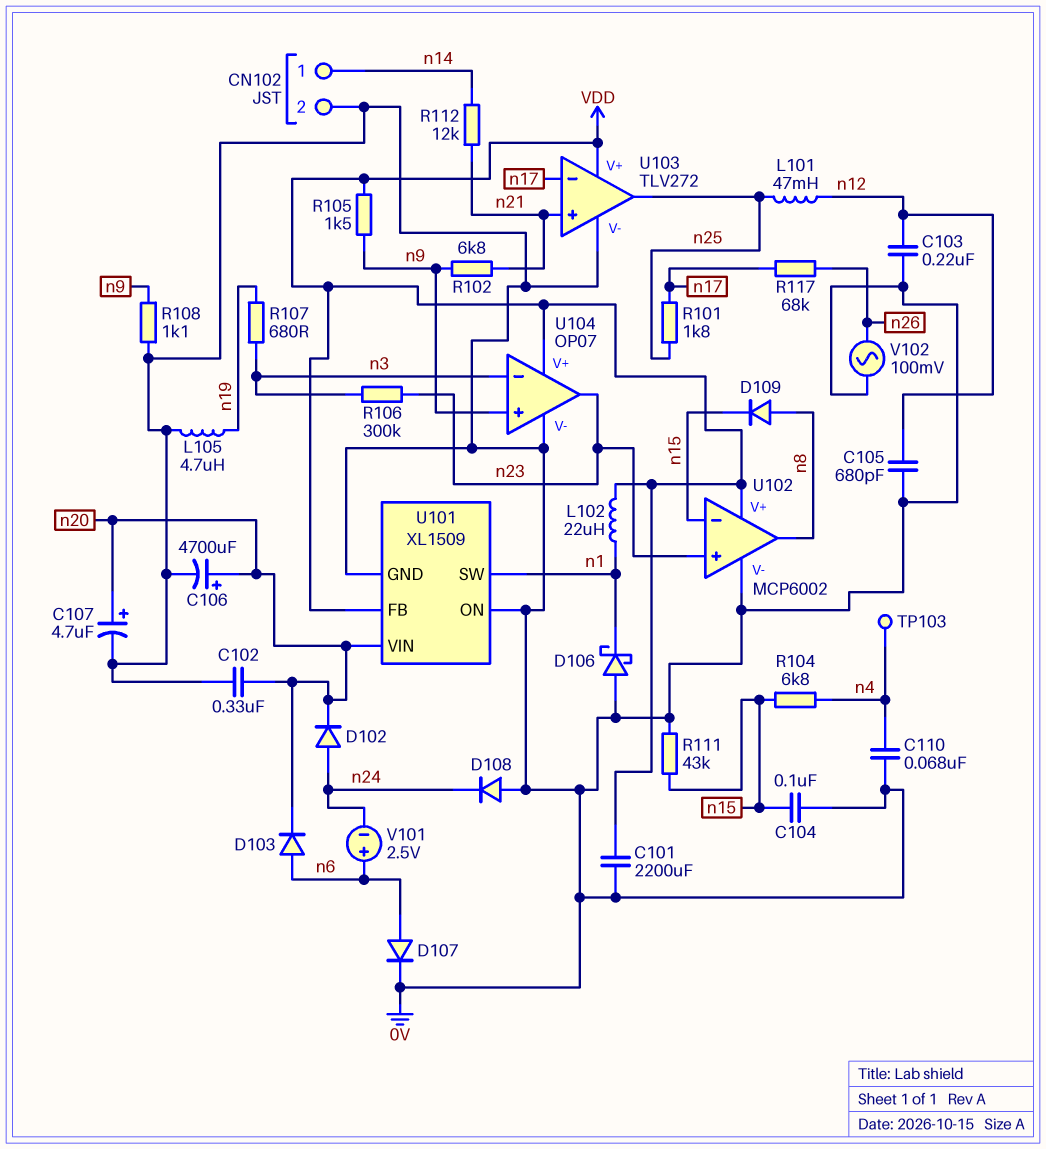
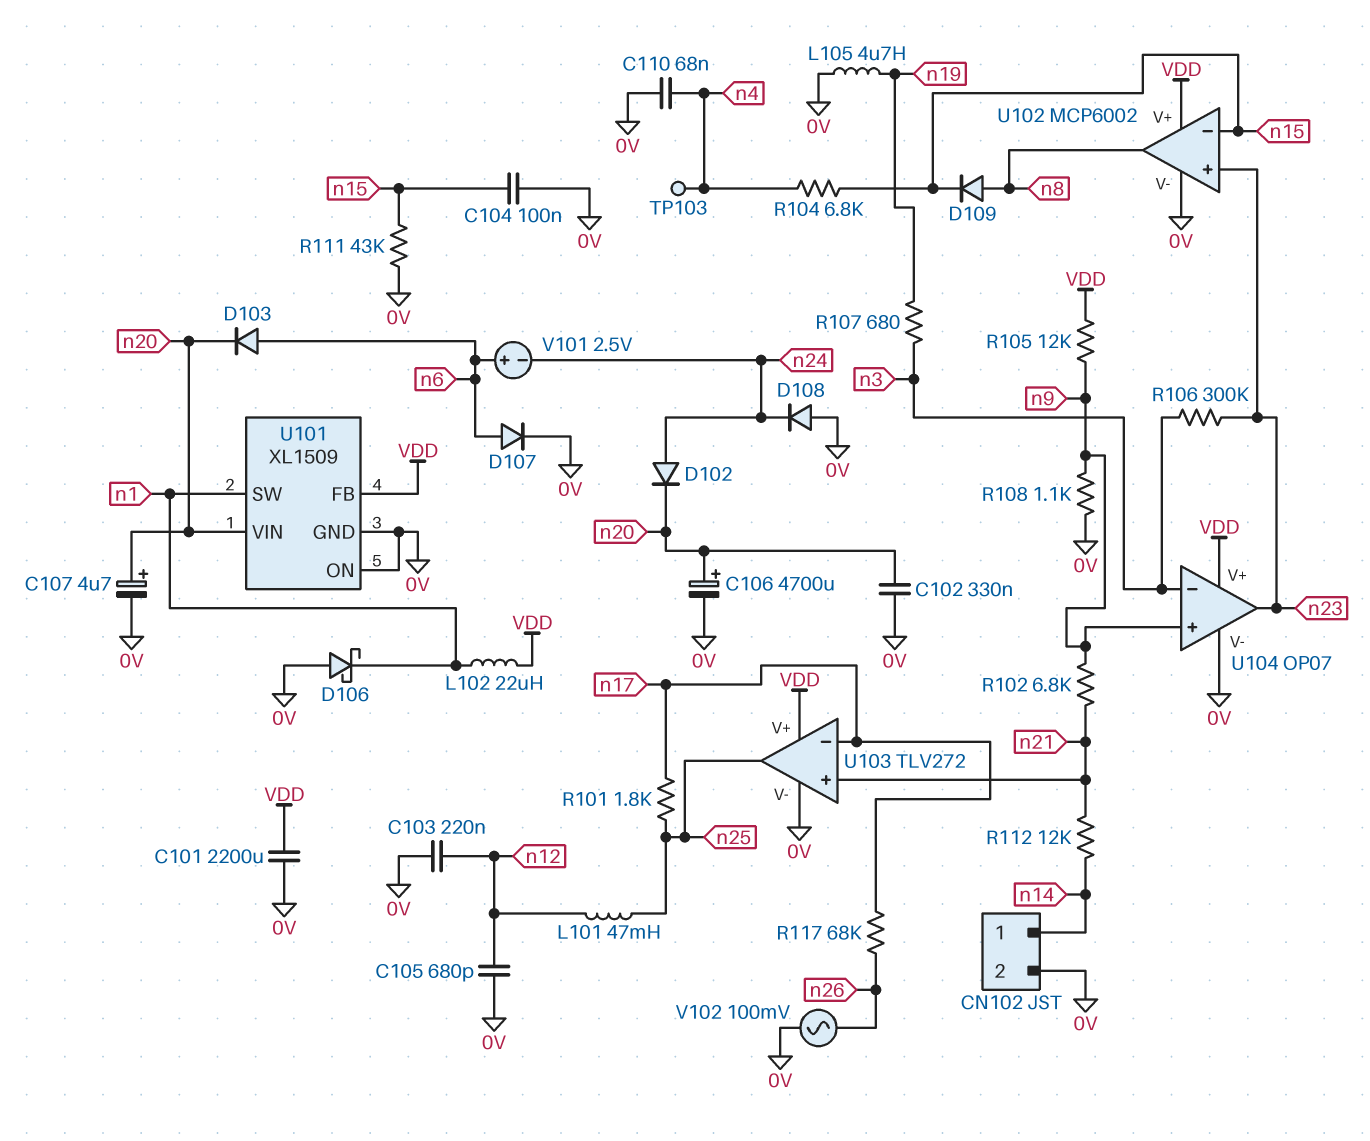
R105: 1.5k (VDD, n9) -> 12k (VDD, n9)

